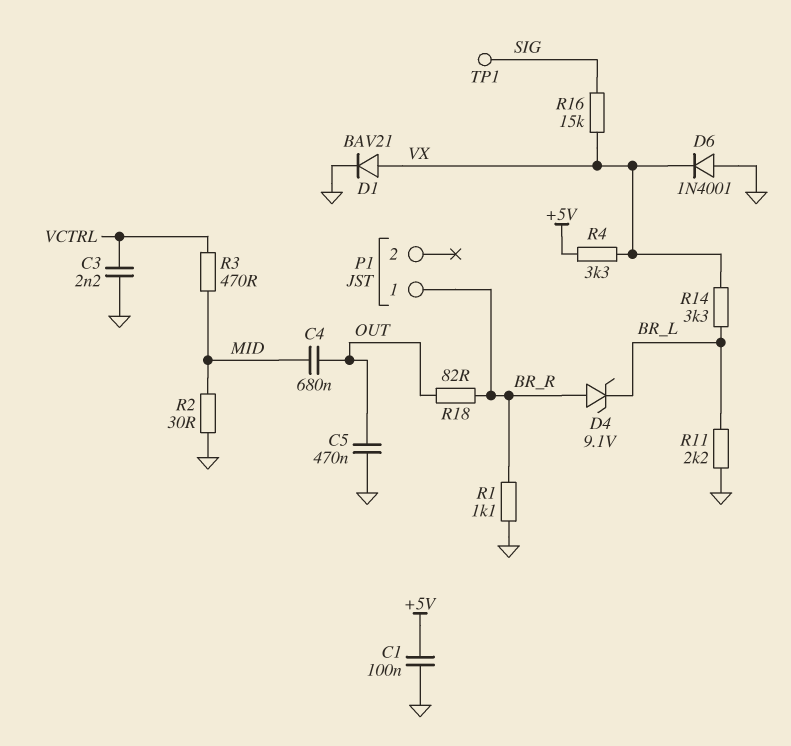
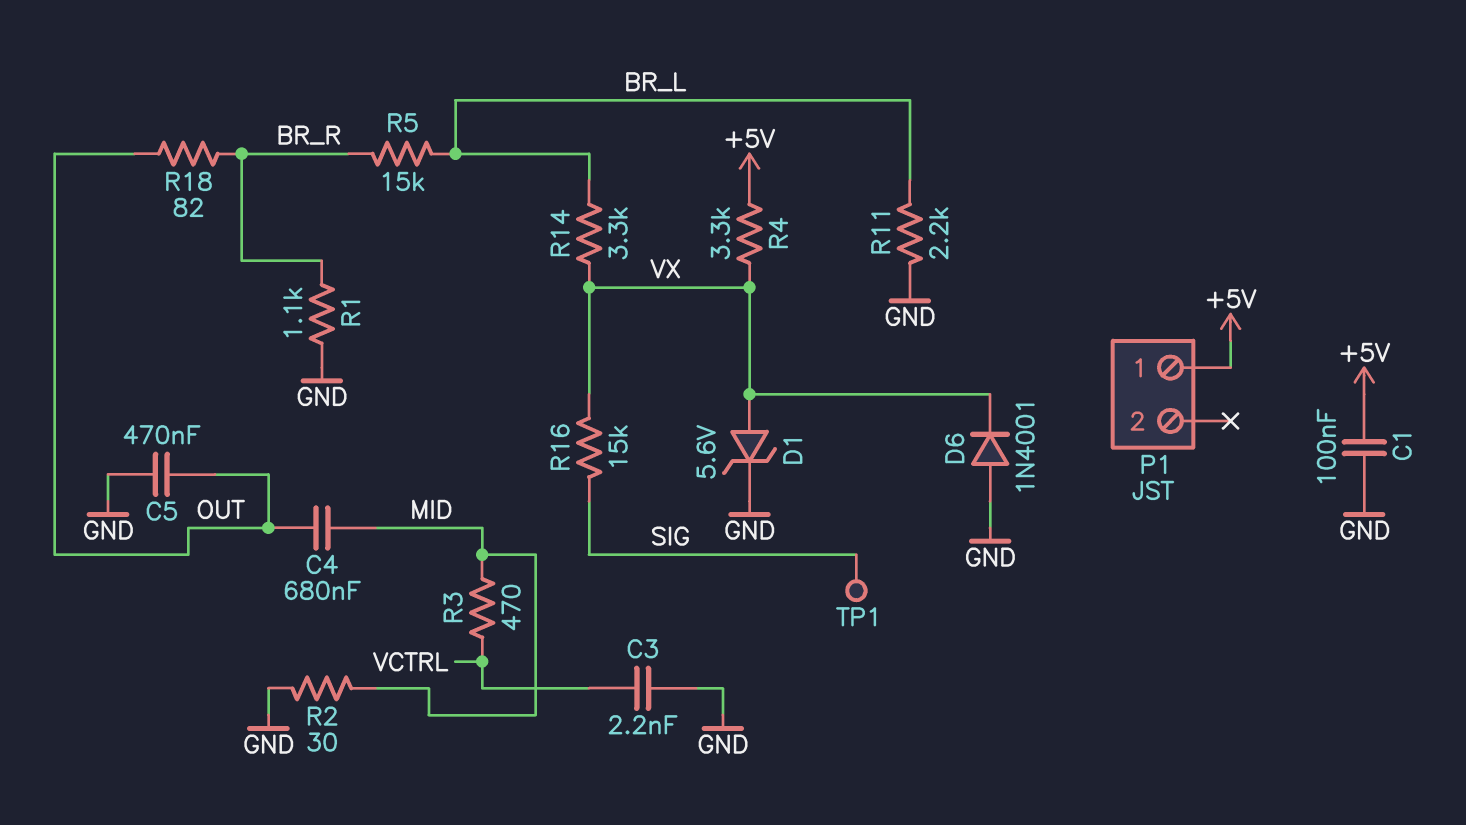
D1: diode BAV21 (A VX, K GND) -> zener 5.6V (A VX, K GND)
D4: zener 9.1V (A BR_R, K BR_L) -> none
P1 pin 1: BR_R -> +5V
R5: none -> 15k (BR_L, BR_R)

